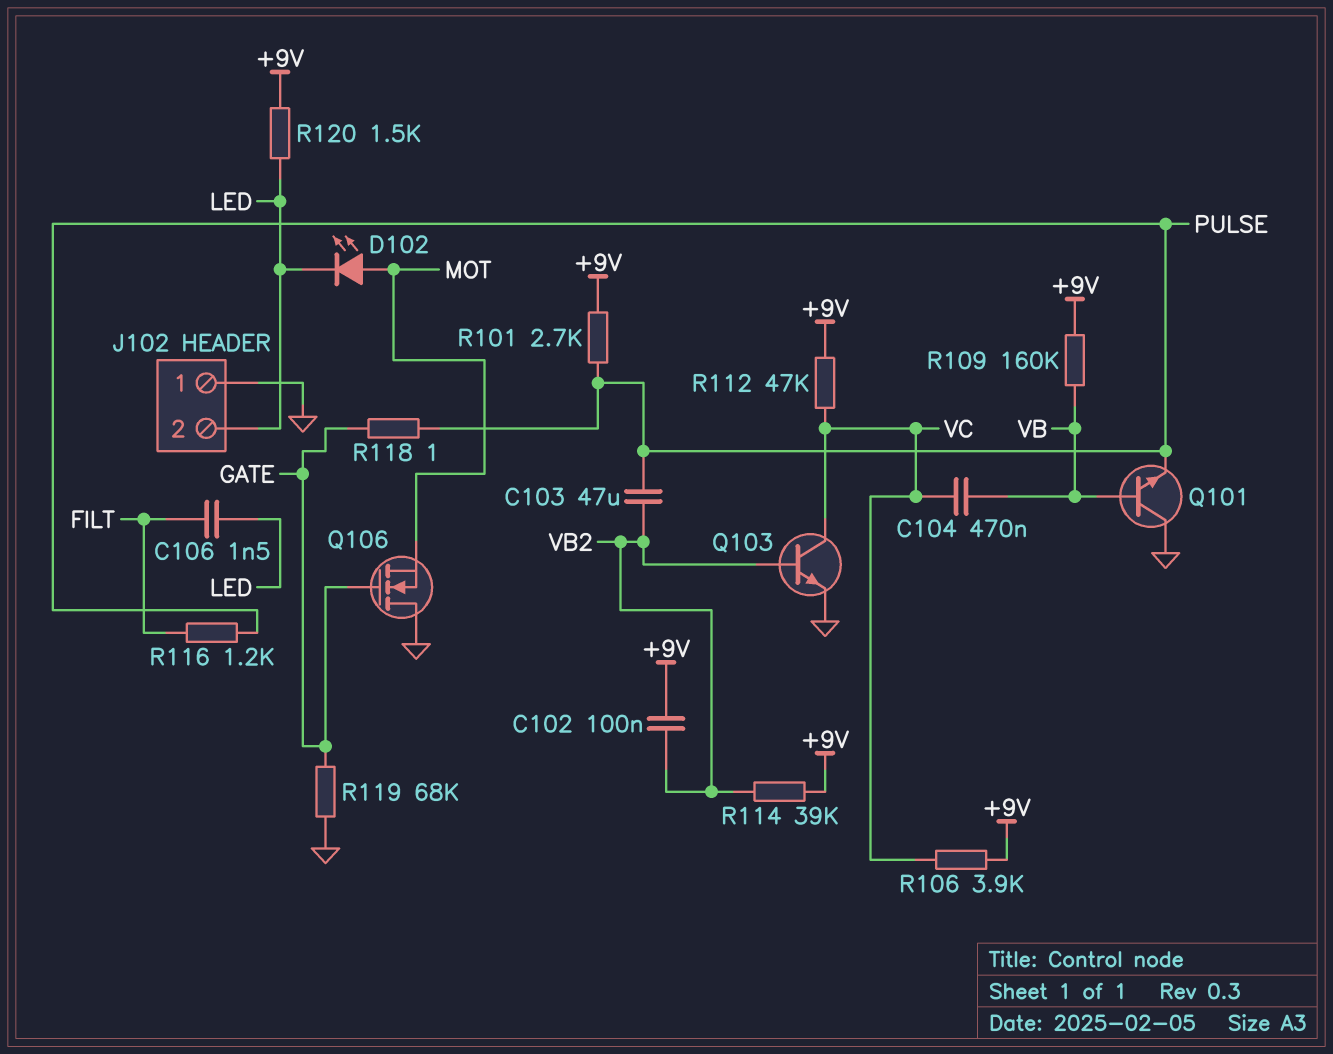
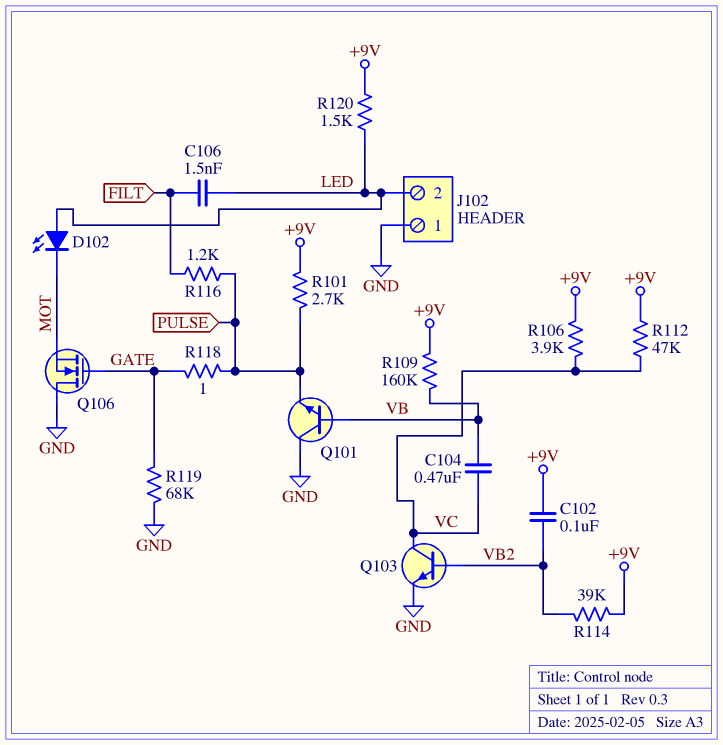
C103: 47uF (PULSE, VB2) -> none
D102: LED (A MOT, K LED) -> LED (A LED, K MOT)

